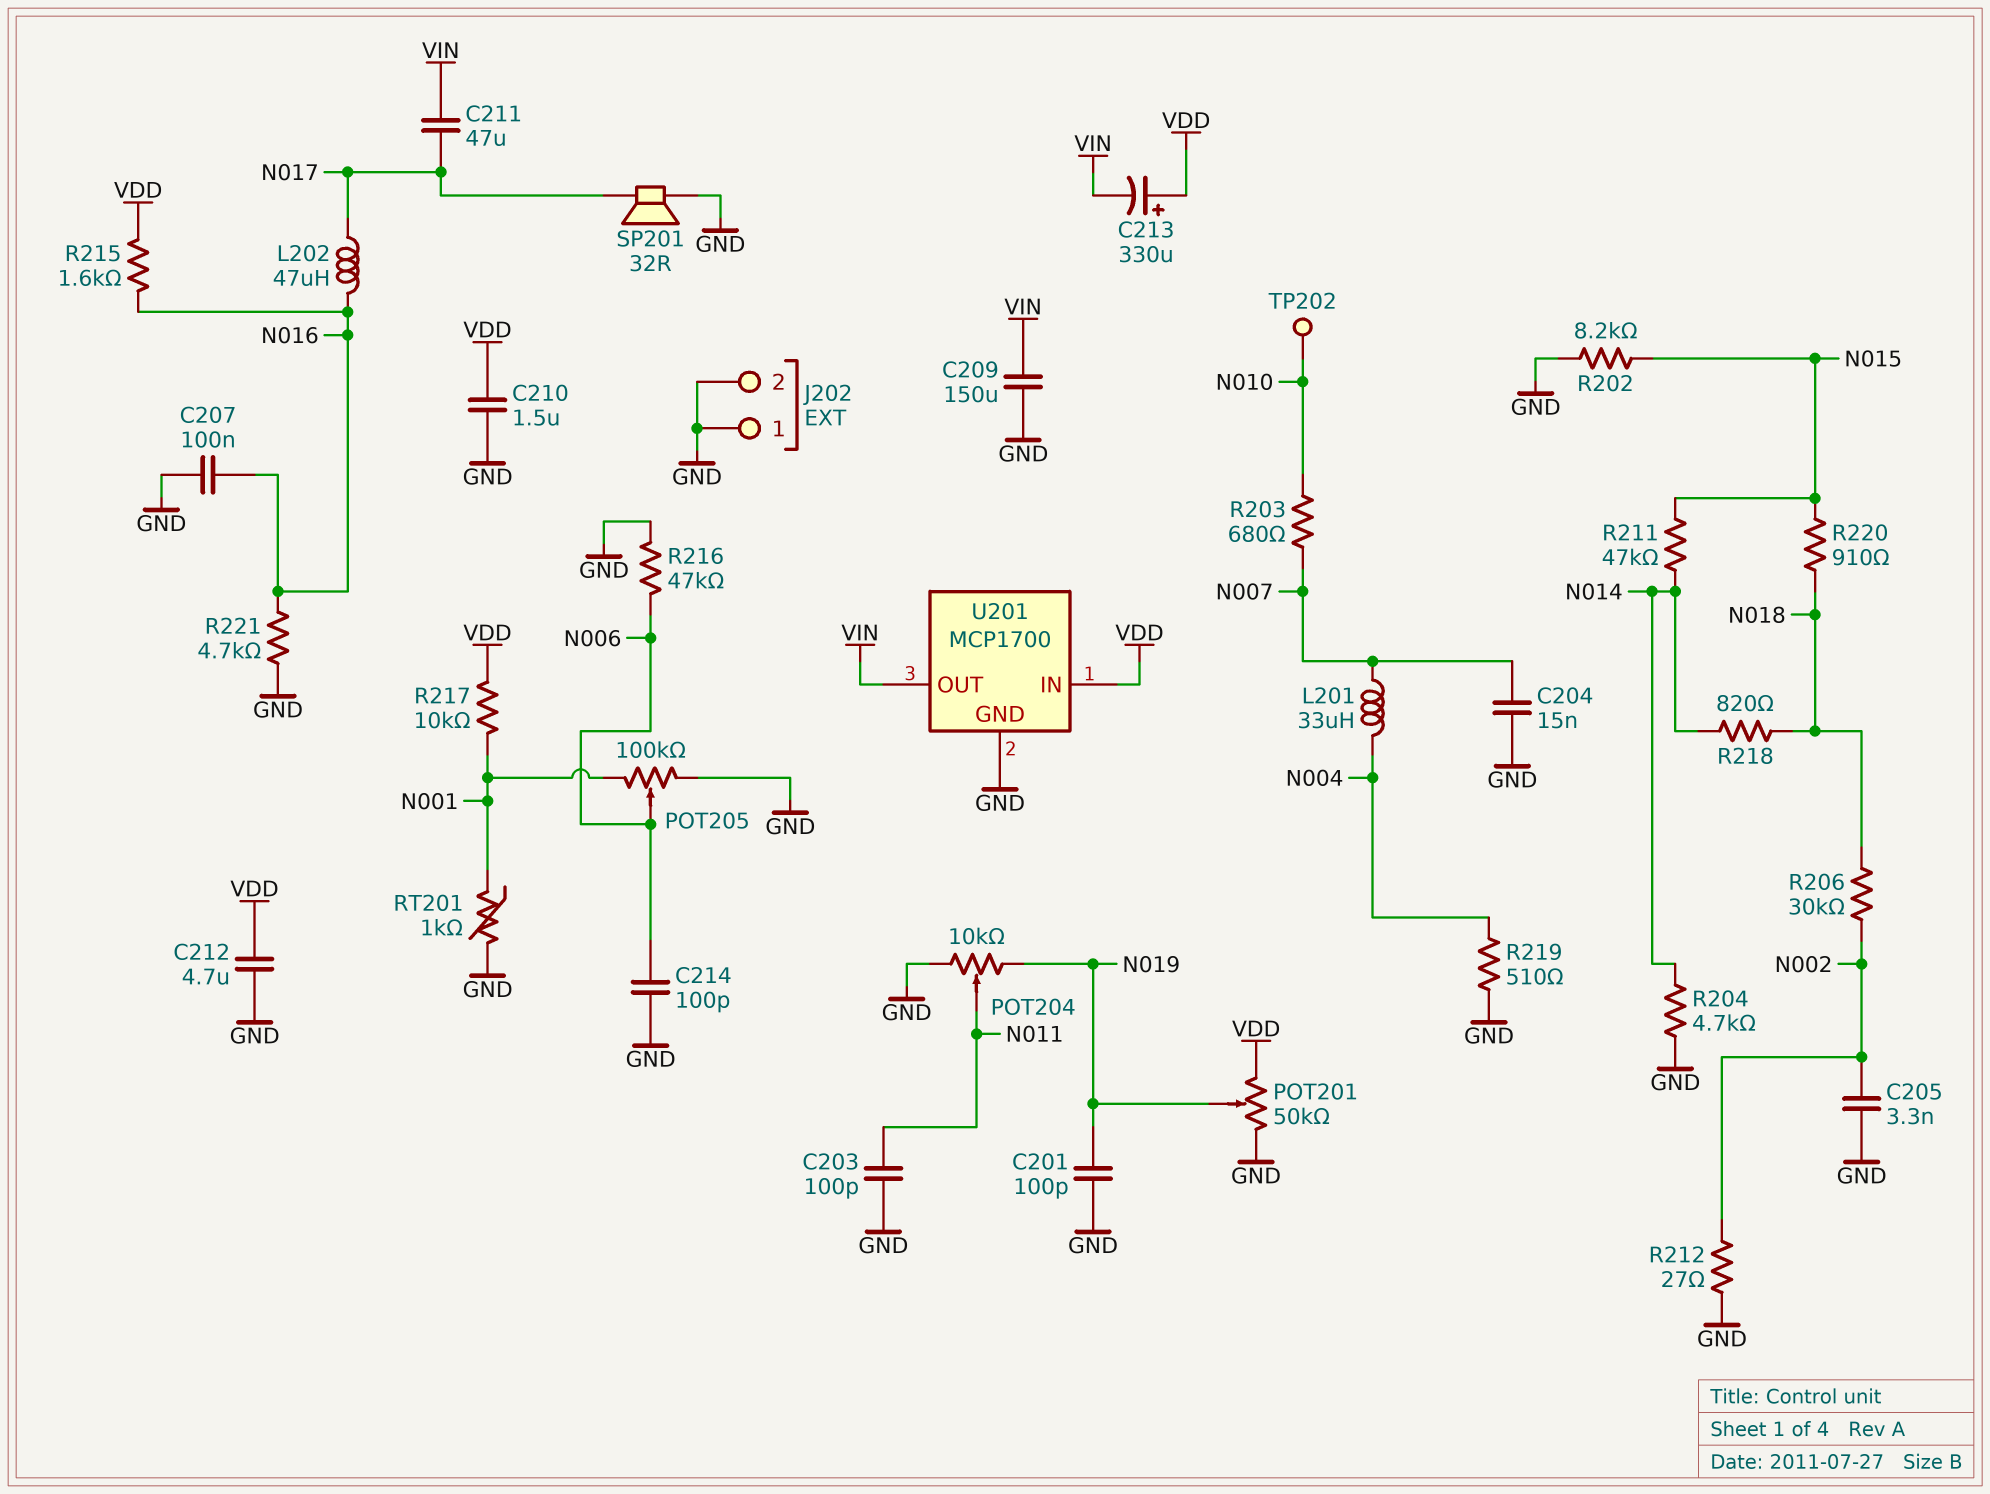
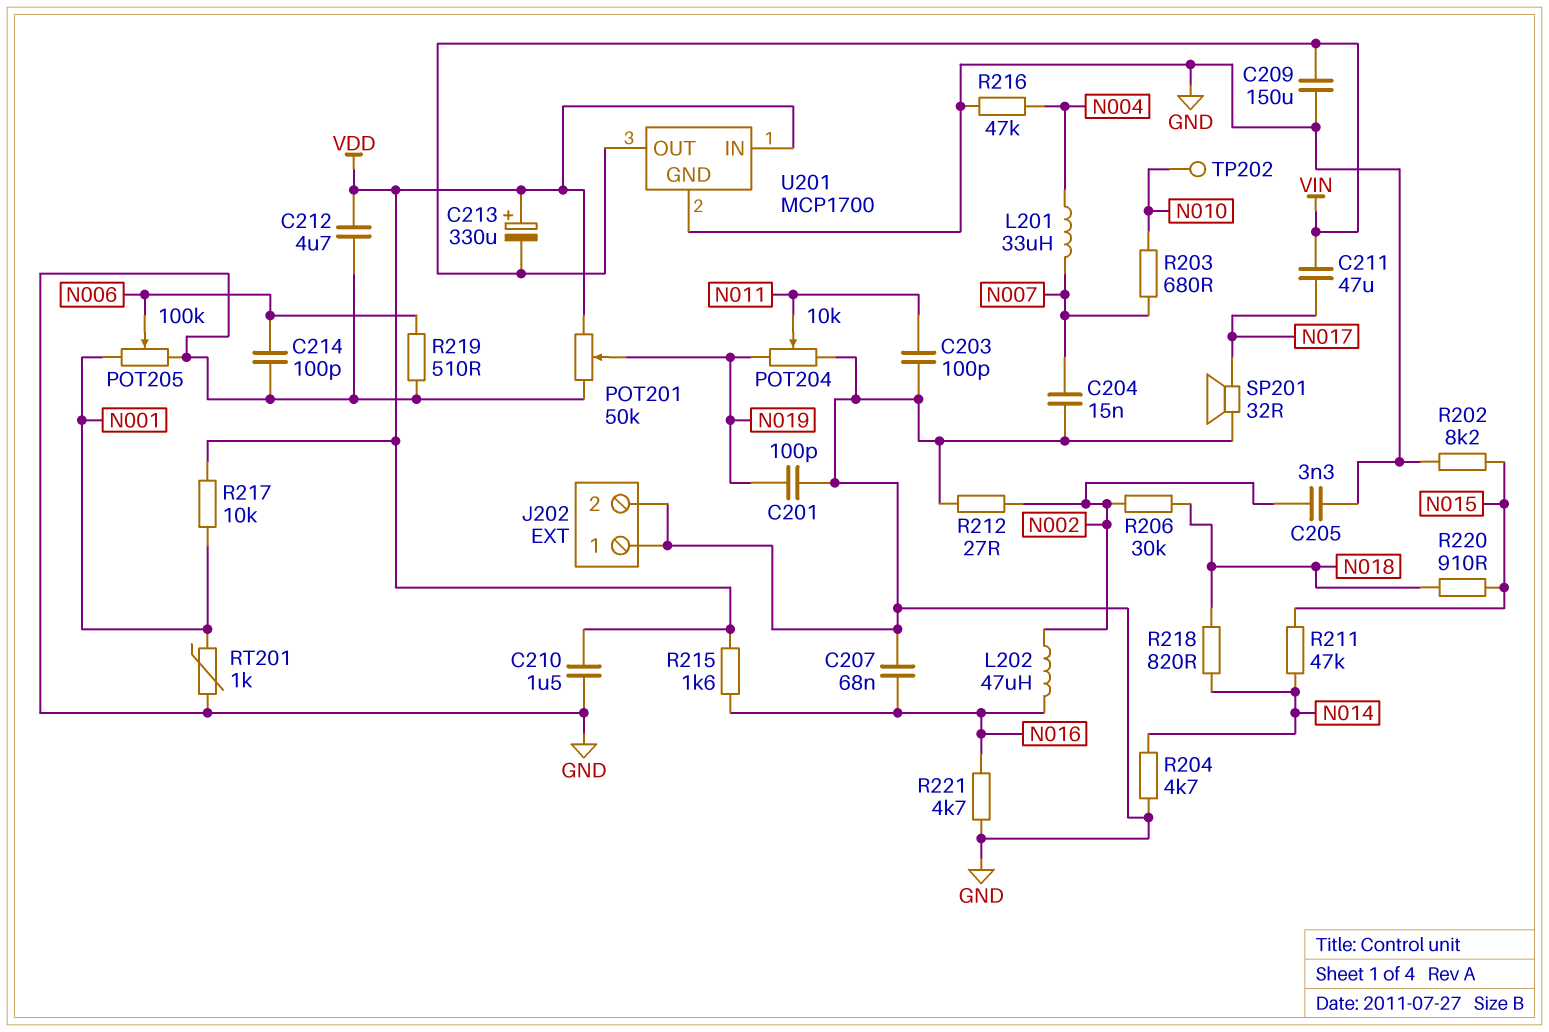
C207: 100nF (GND, N016) -> 68nF (GND, N016)
L202: 47uH (N016, N017) -> 47uH (N002, N016)
R216: 47k (GND, N006) -> 47k (GND, N004)
R219: 510 (GND, N004) -> 510 (GND, N006)

